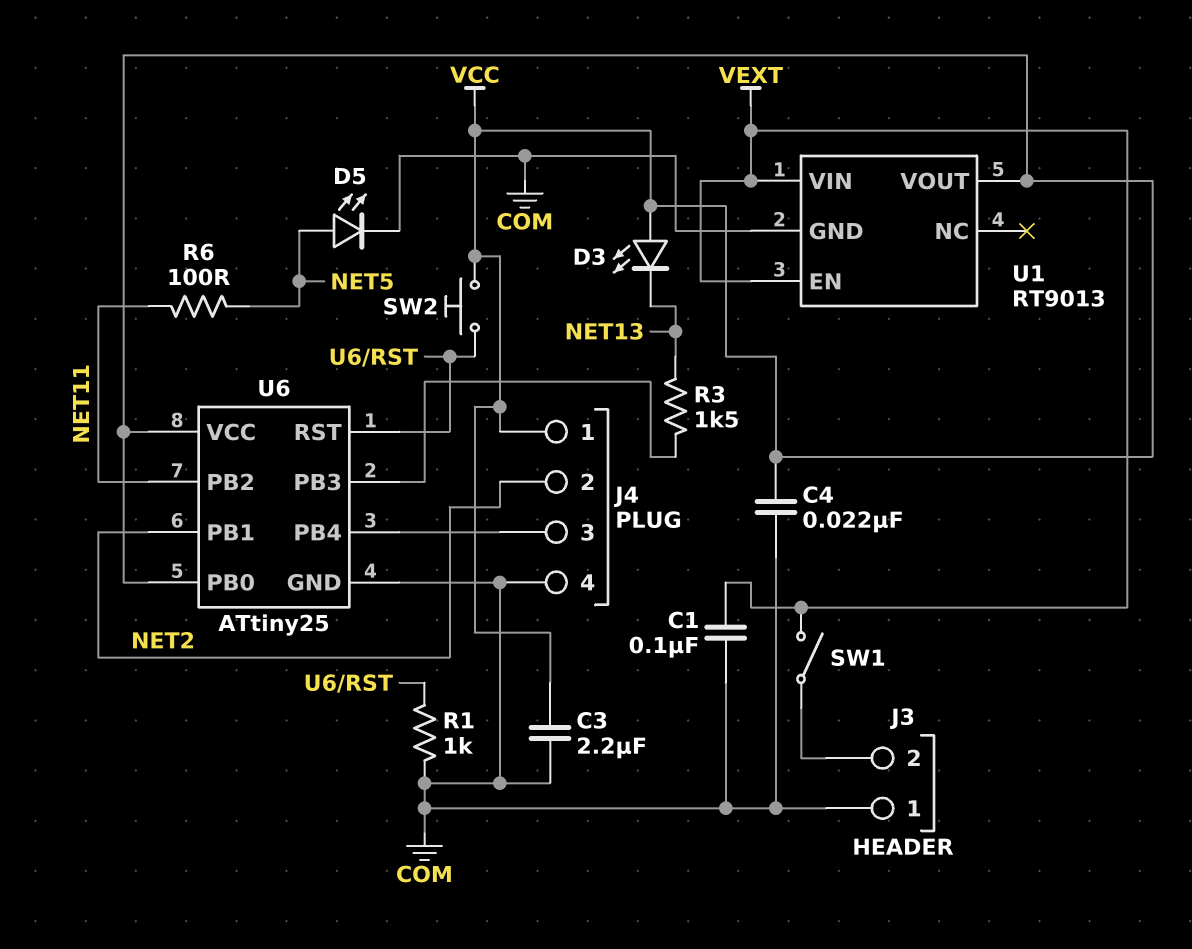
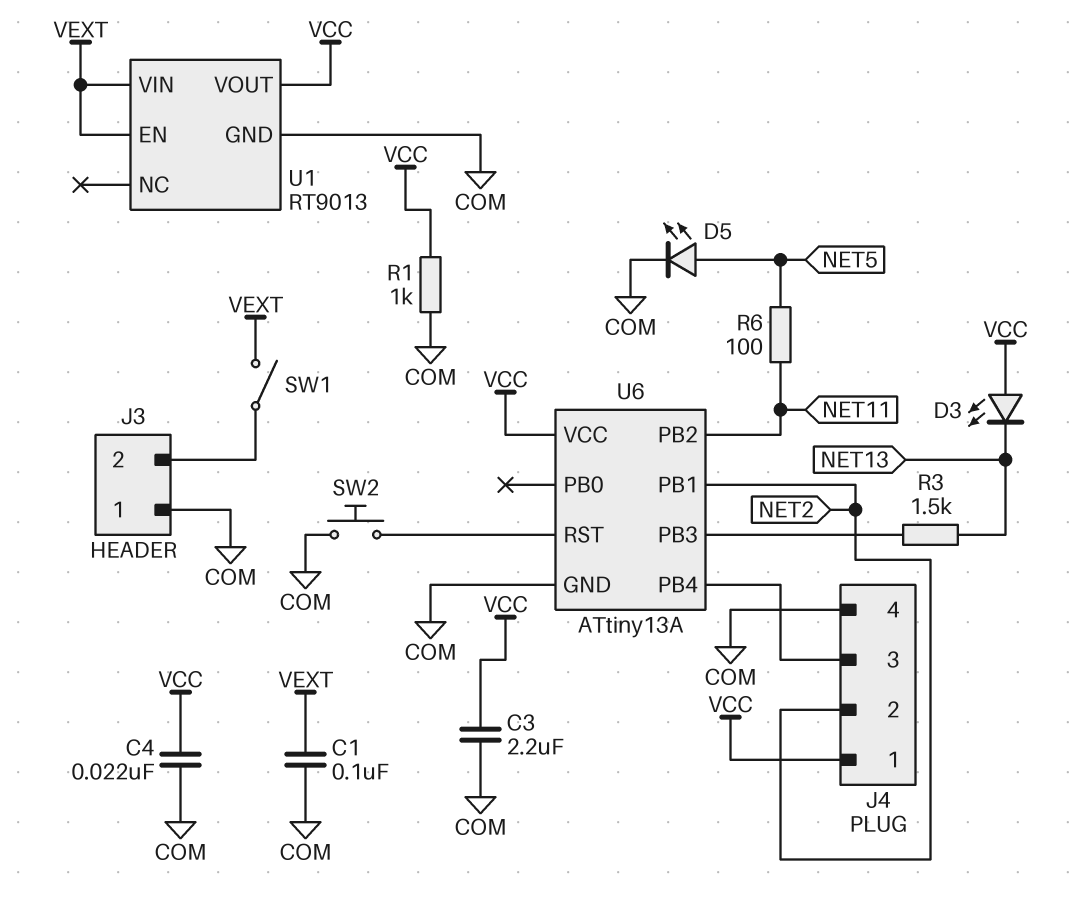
R1: 1k (COM, U6/RST) -> 1k (COM, VCC)
SW2: button (U6/RST, VCC) -> button (COM, U6/RST)
U6: ATtiny25 -> ATtiny13A
U6 pin PB0: VCC -> none

